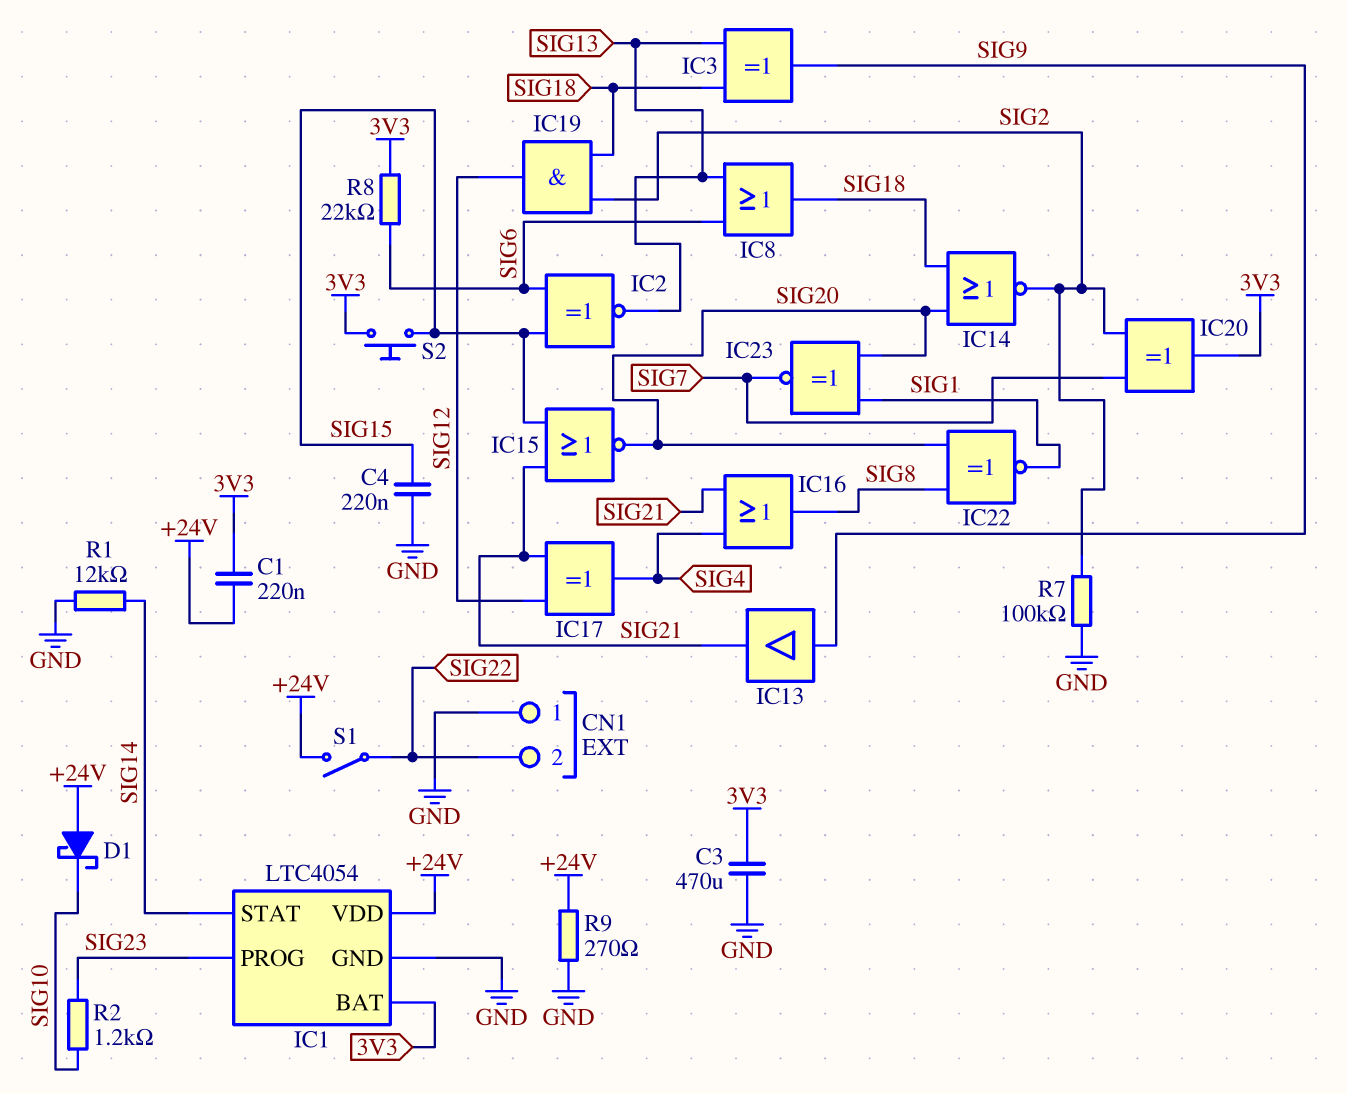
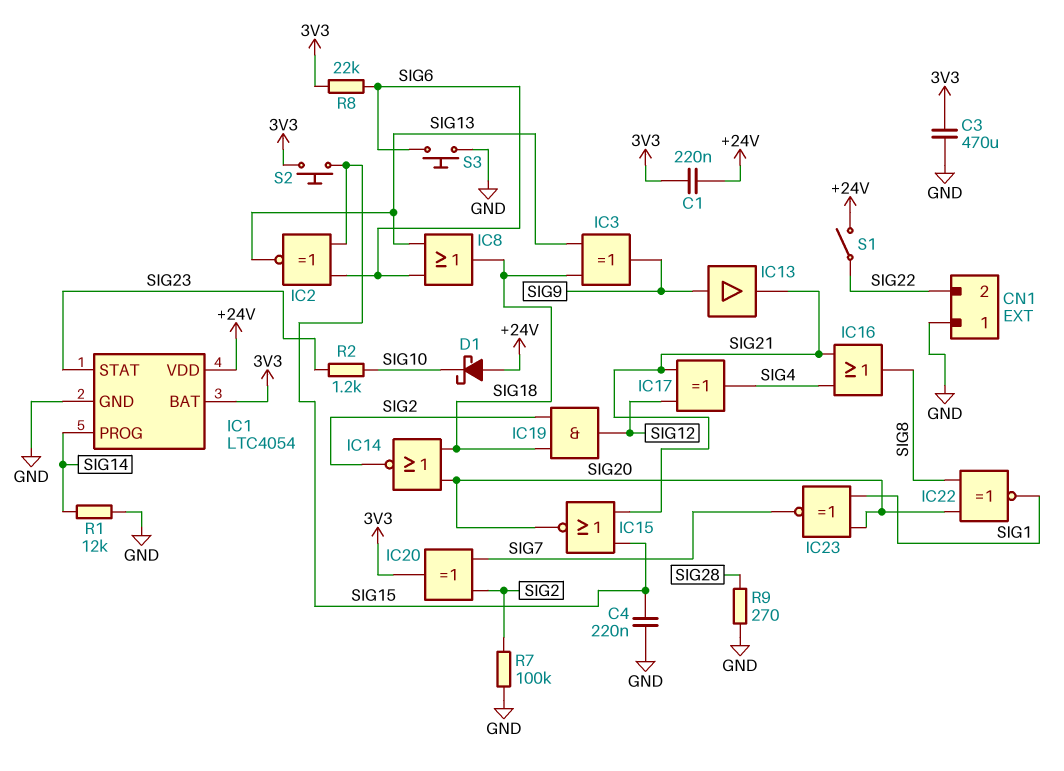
IC1 pin PROG: SIG23 -> SIG14
IC1 pin STAT: SIG14 -> SIG23
R9: 270 (+24V, GND) -> 270 (GND, SIG28)
S3: none -> button (GND, SIG6)

